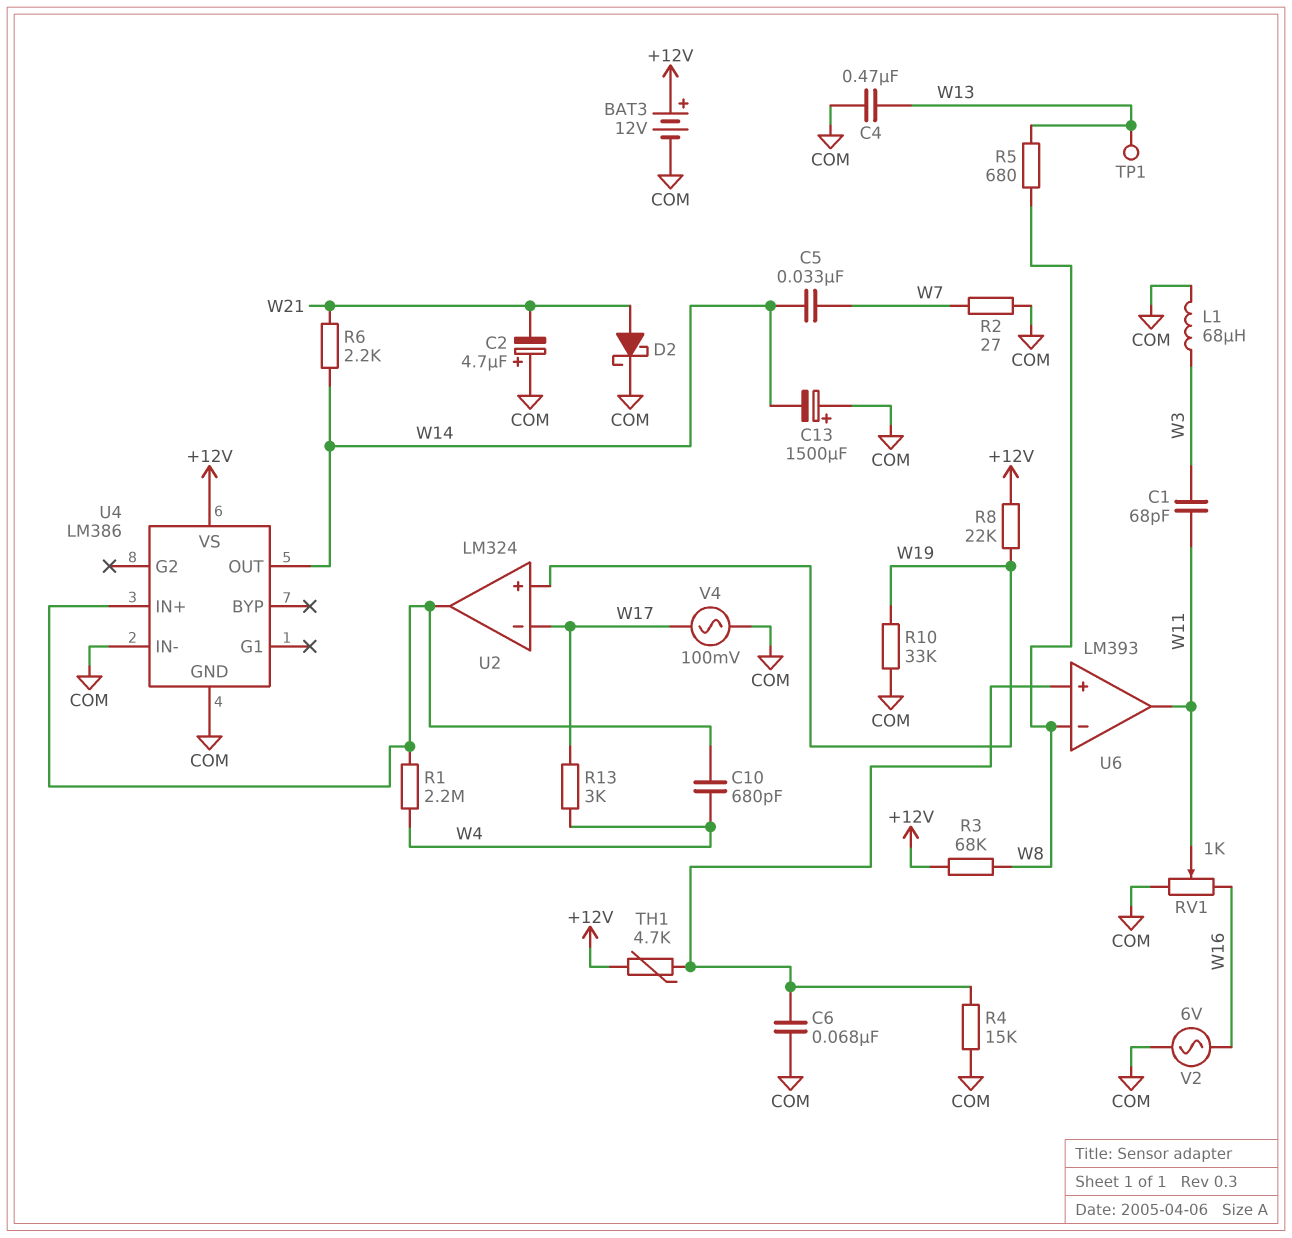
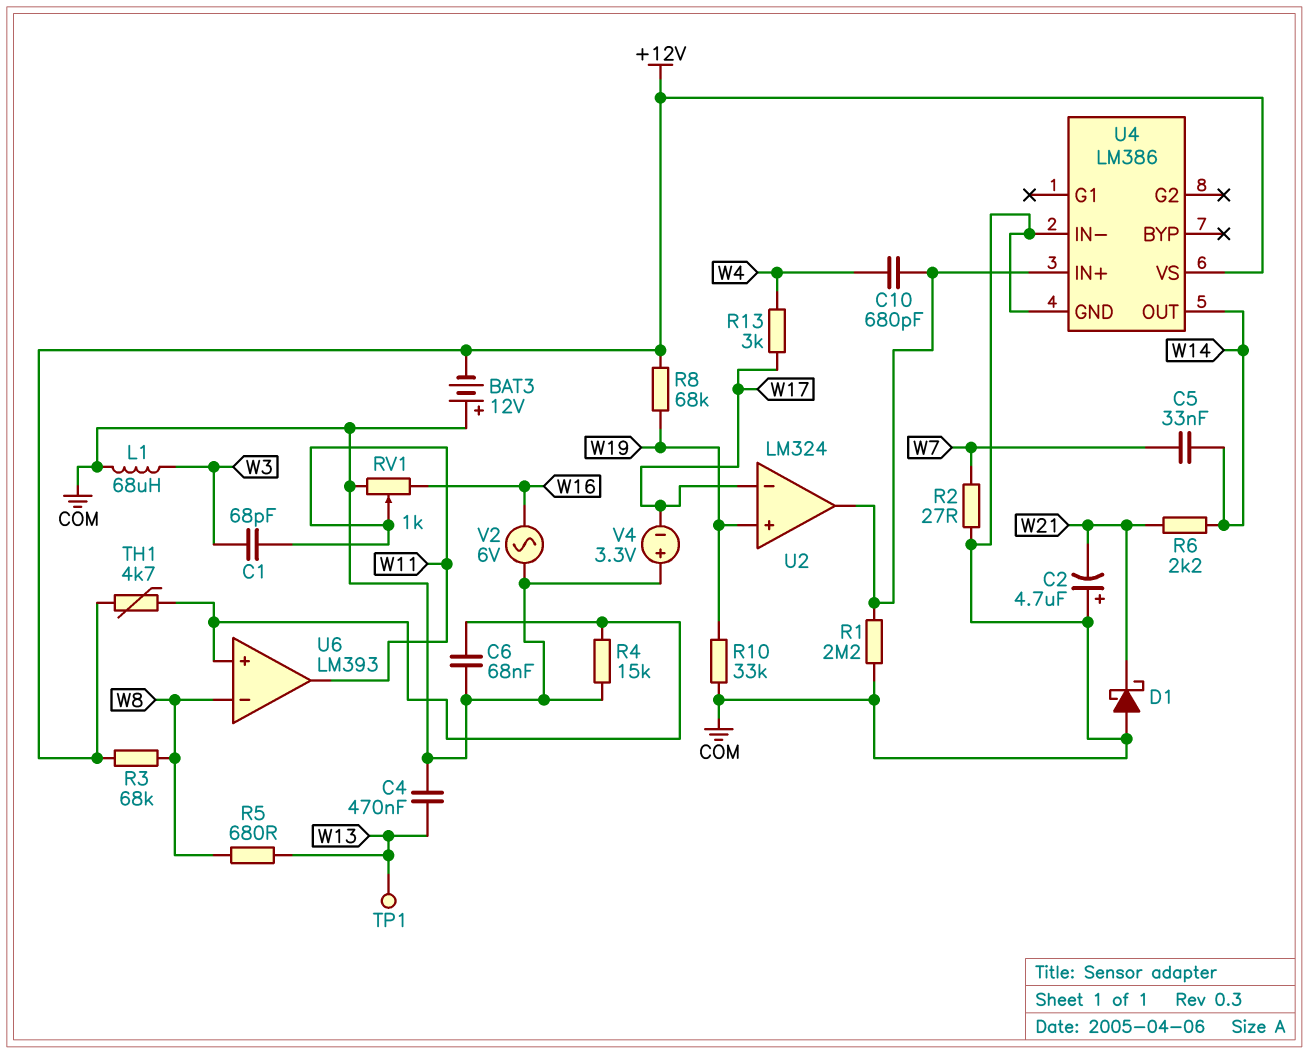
BAT3: 12V (plus +12V, minus COM) -> 12V (plus COM, minus +12V)
C13: 1500uF (plus COM, minus W14) -> none
D1: none -> schottky (A COM, K W21)
D2: schottky (A W21, K COM) -> none
R1: 2.2M (U2/out, W4) -> 2.2M (COM, U2/out)
R8: 22k (+12V, W19) -> 68k (+12V, W19)
V4: AC 100mV (COM, W17) -> 3.3V (plus COM, minus W17)

